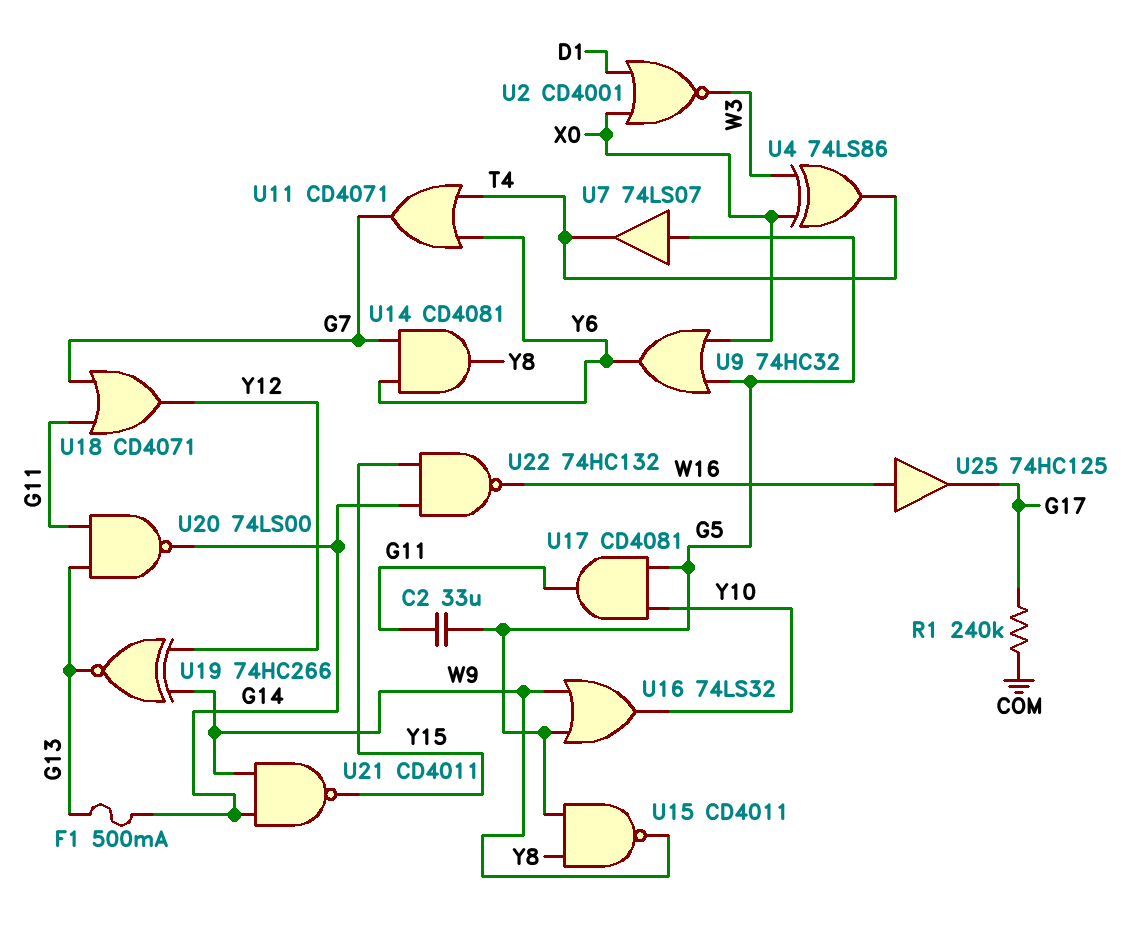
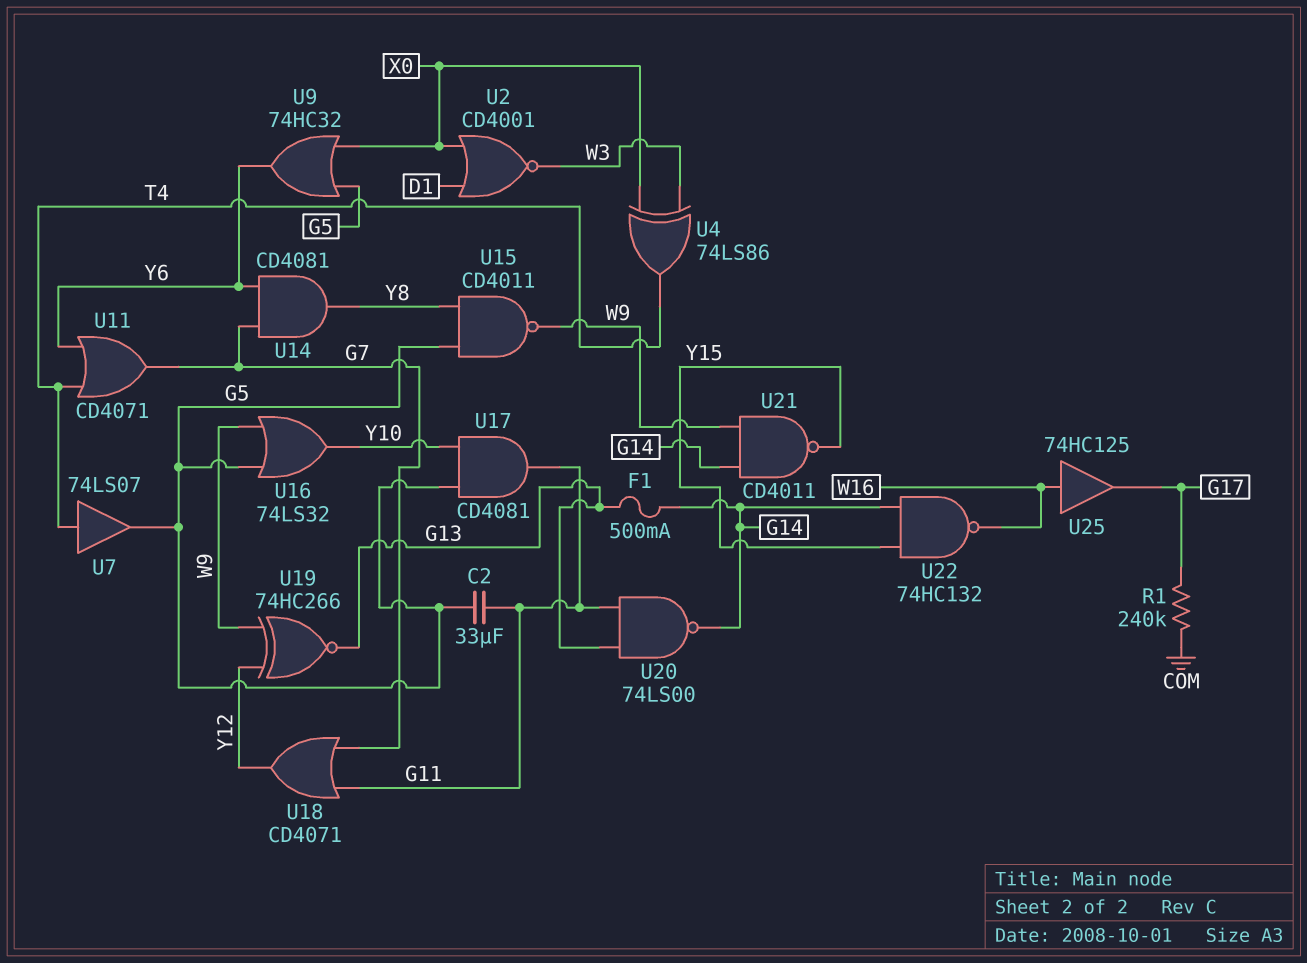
U7: buffer 74LS07 (in G5, out T4) -> buffer 74LS07 (in T4, out G5)

